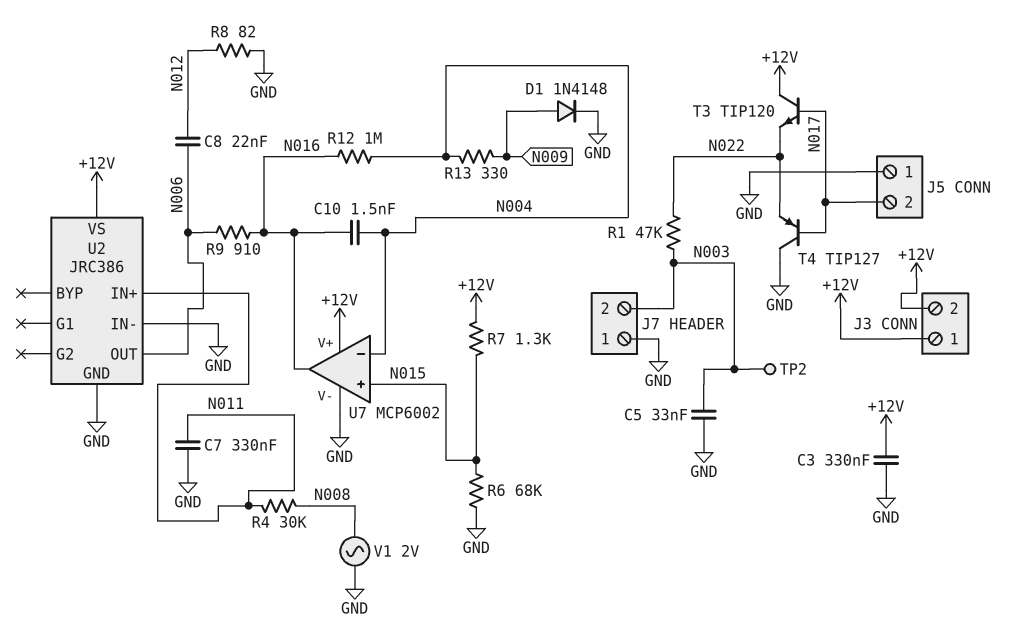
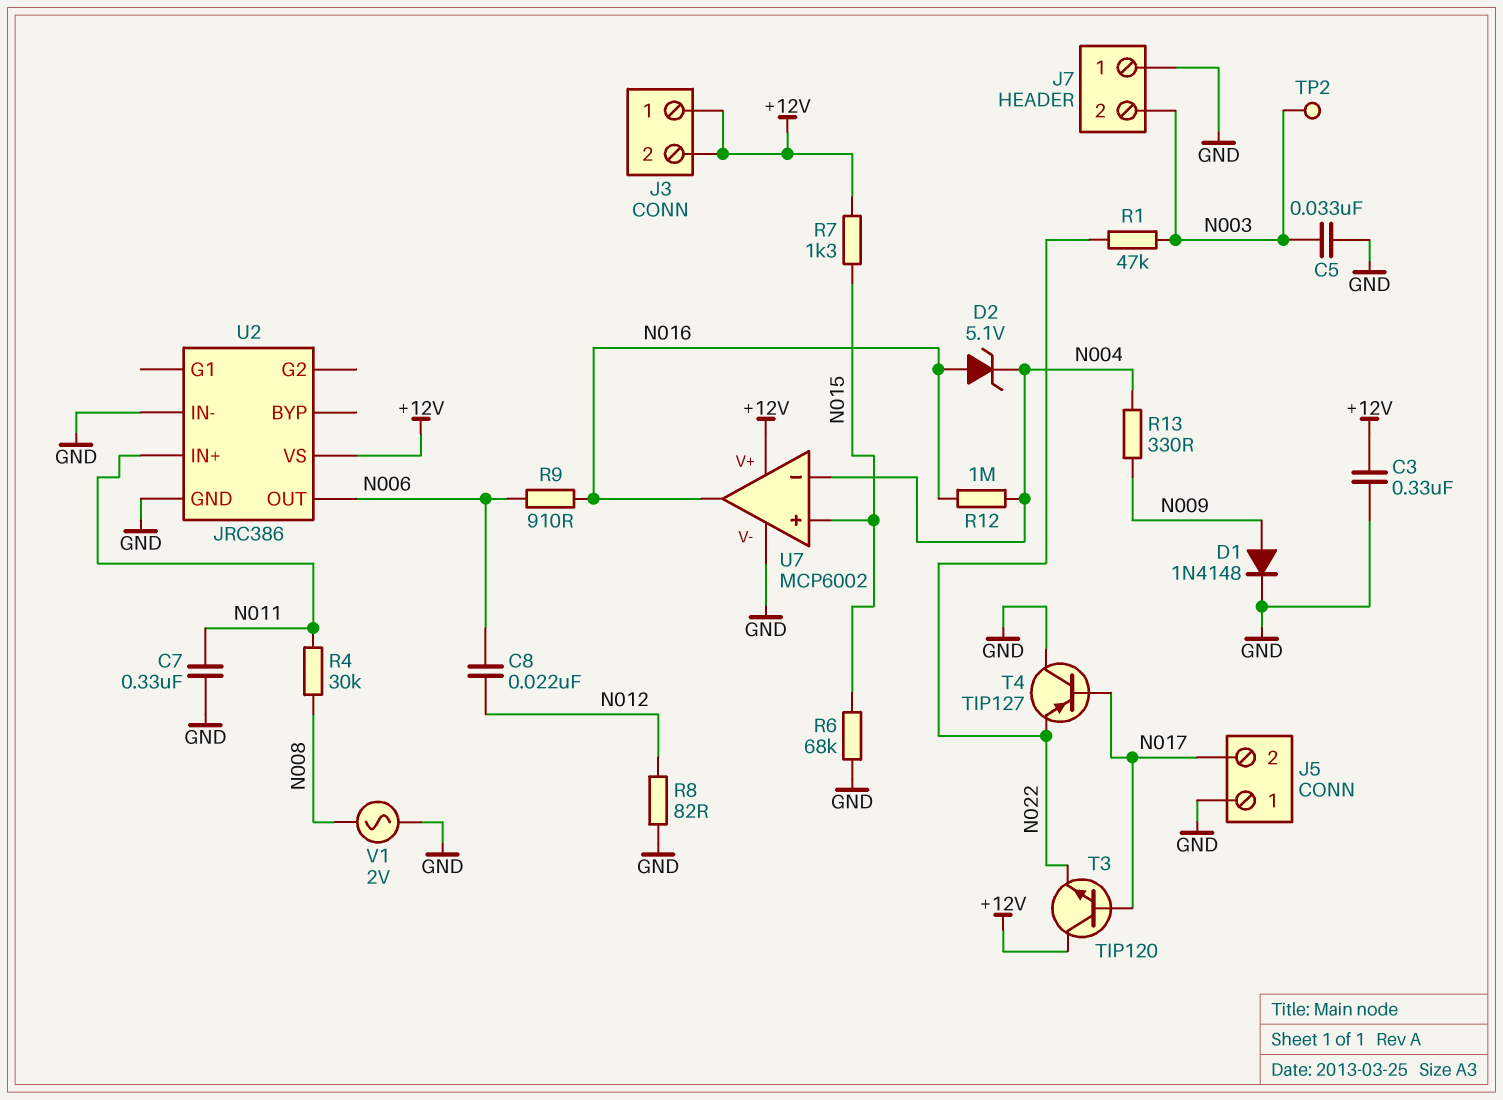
C10: 1.5nF (N004, N016) -> none
D2: none -> zener 5.1V (A N016, K N004)

